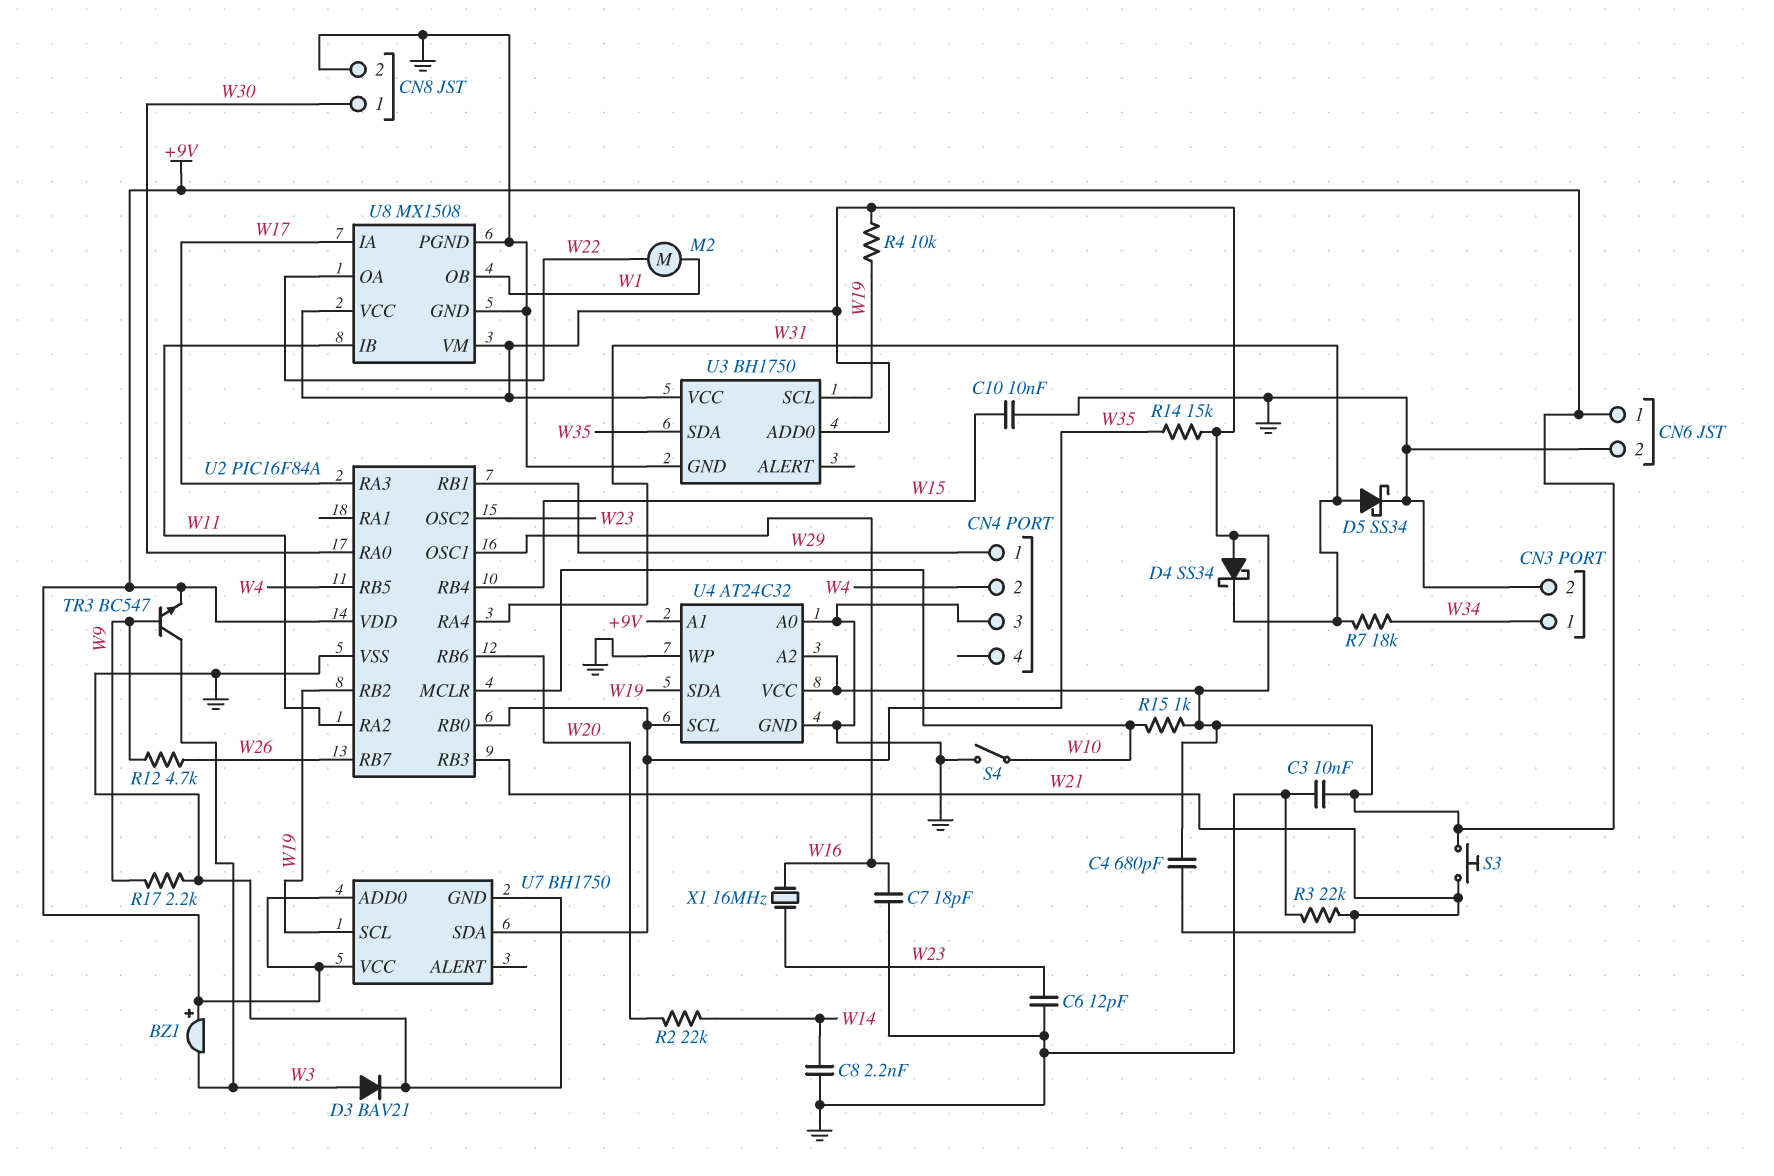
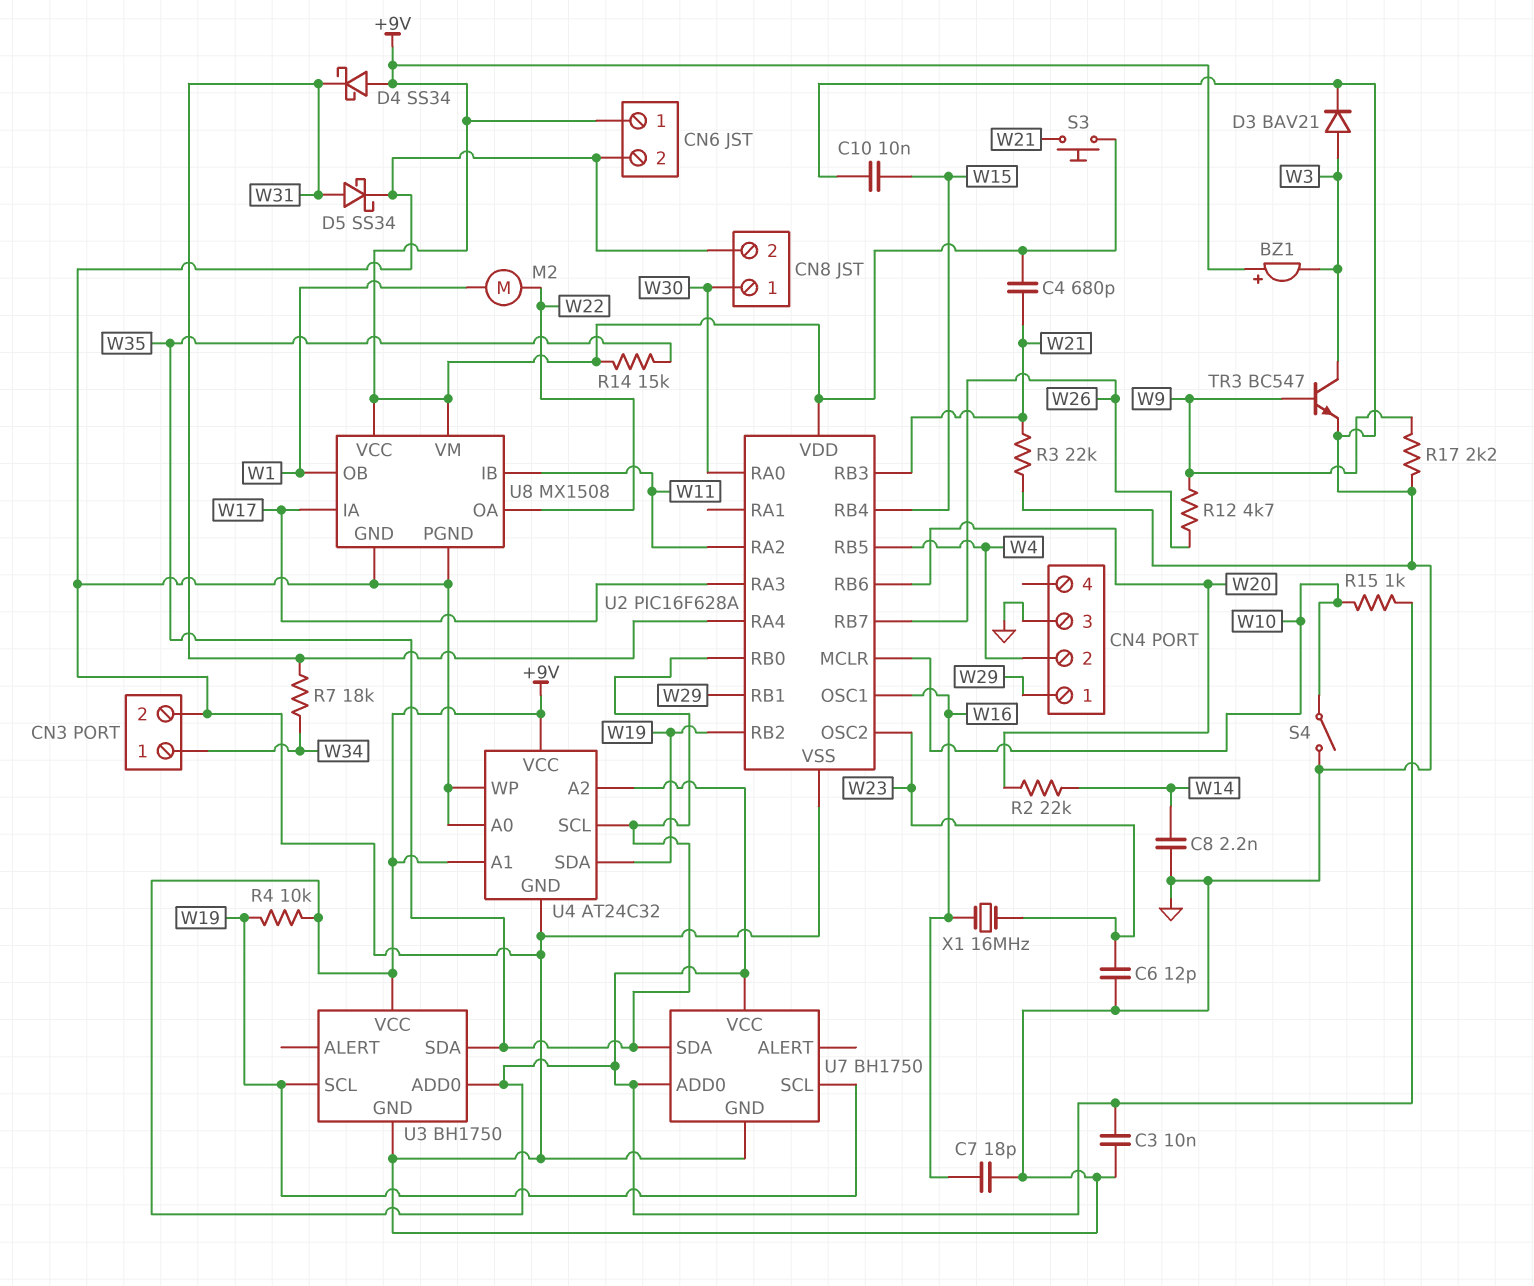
TR3: NPN BC547 (B W9, C W3, E +9V) -> NPN BC547 (B W9, C W3, E GND)
U2: PIC16F84A -> PIC16F628A

